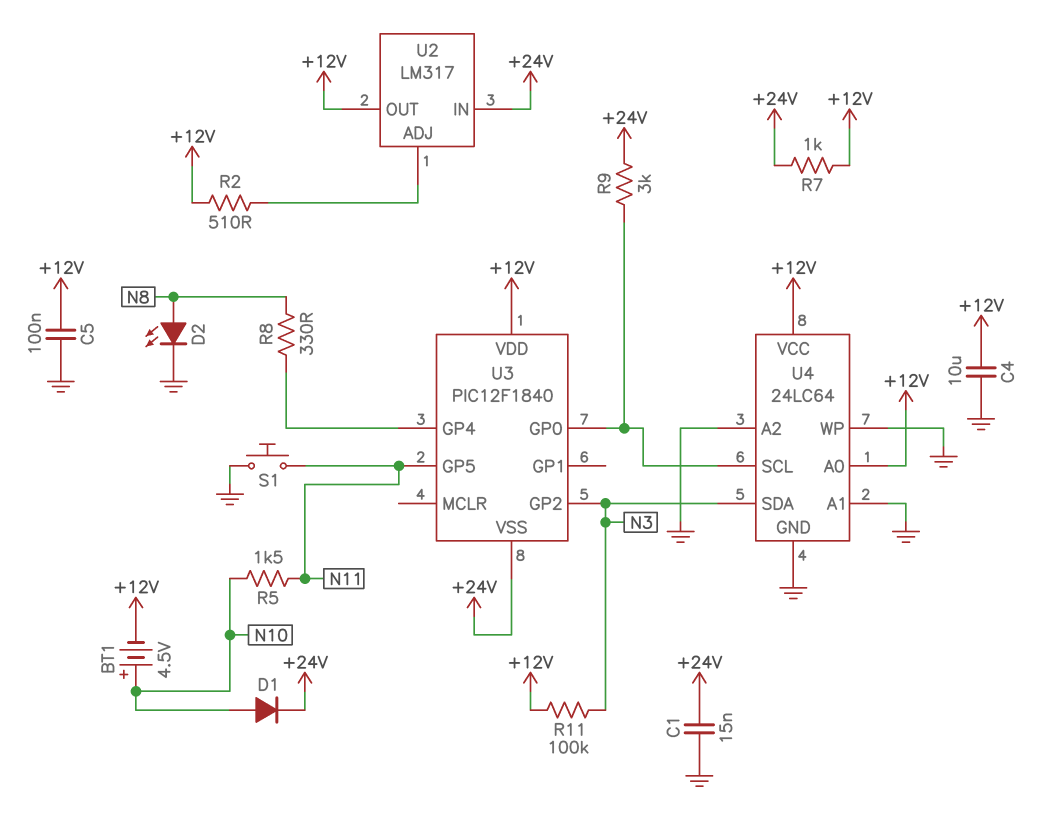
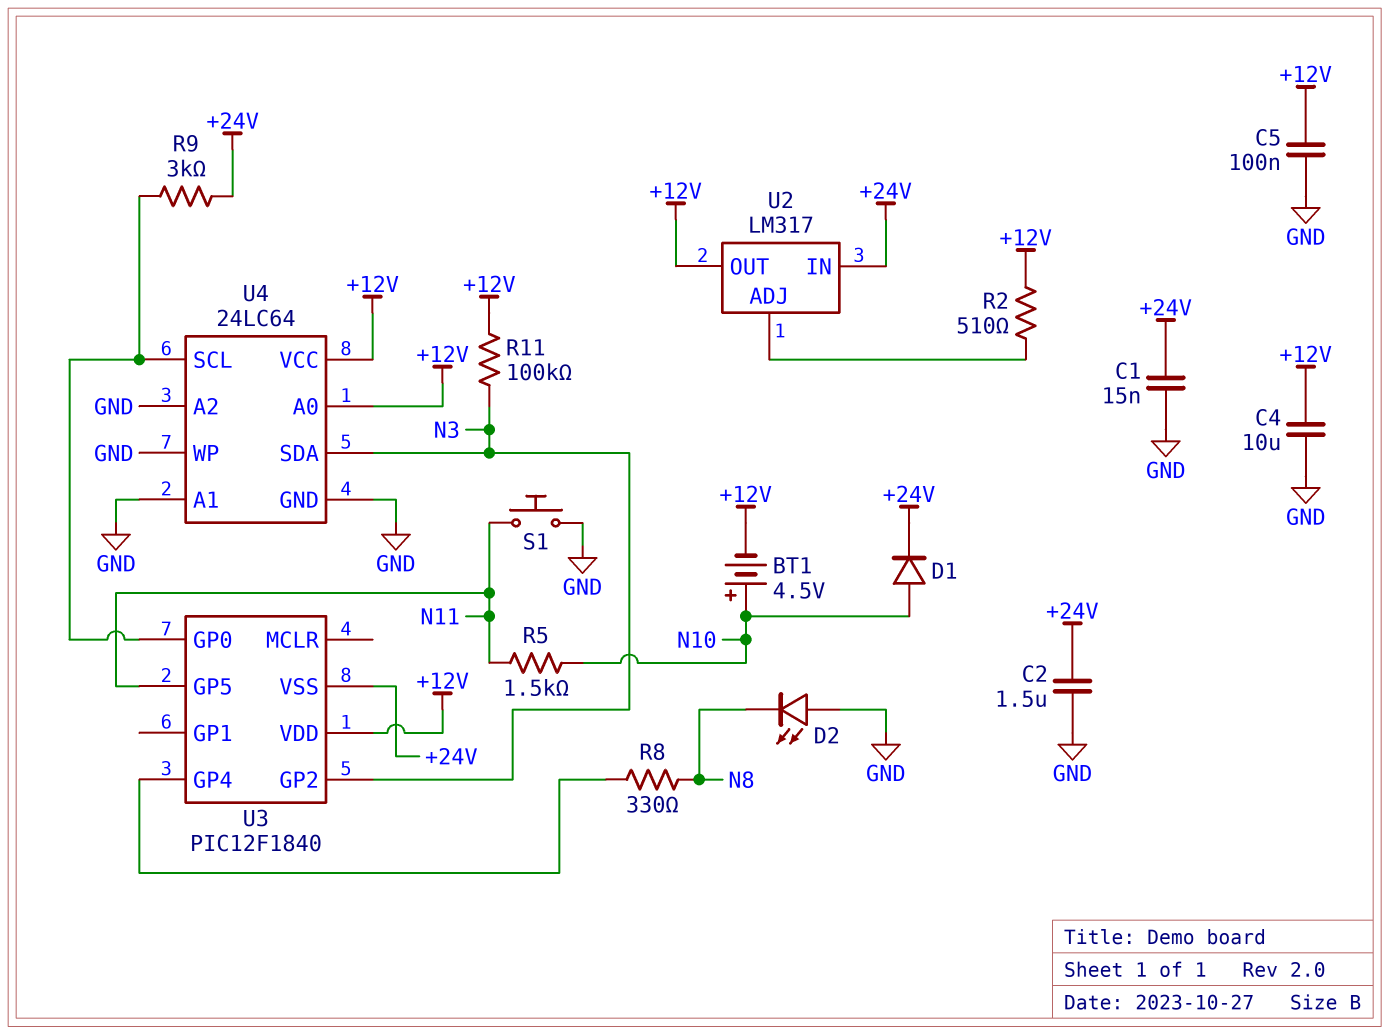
C2: none -> 1.5uF (+24V, GND)
D2: LED (A N8, K GND) -> LED (A GND, K N8)
R7: 1k (+12V, +24V) -> none

